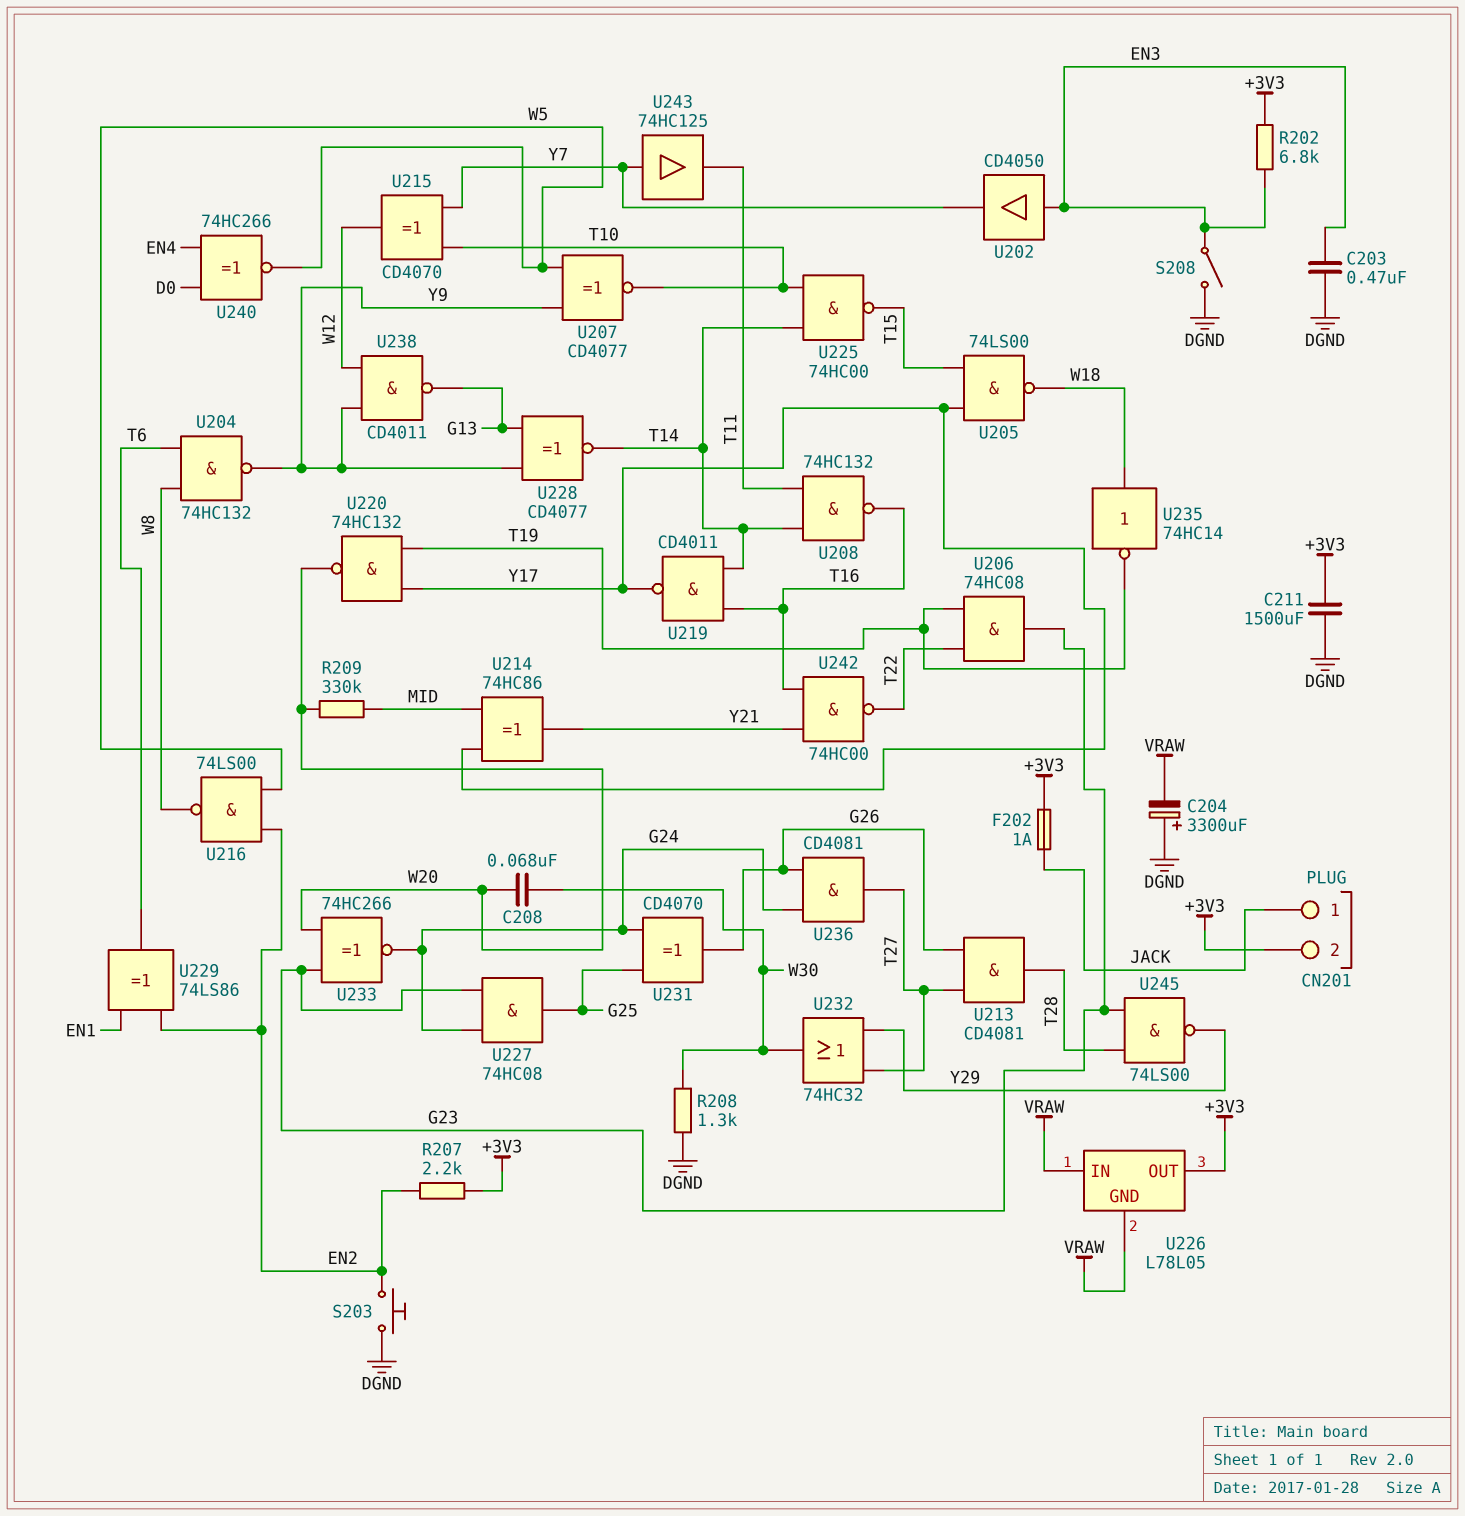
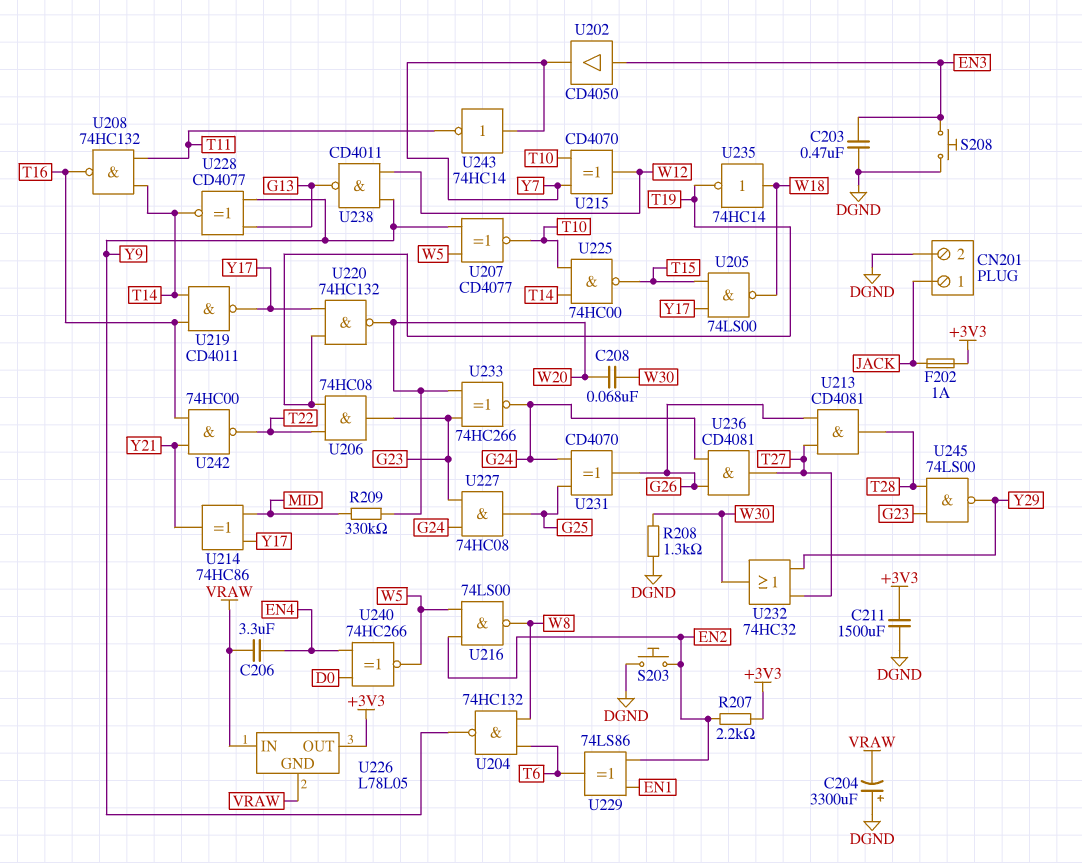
C206: none -> 3.3uF (EN4, VRAW)
CN201 pin 2: +3V3 -> DGND
R202: 6.8k (+3V3, EN3) -> none
S208: switch (DGND, EN3) -> button (DGND, EN3)
U243: buffer 74HC125 (in Y7, out T11) -> NOT 74HC14 (in Y7, out T11)

